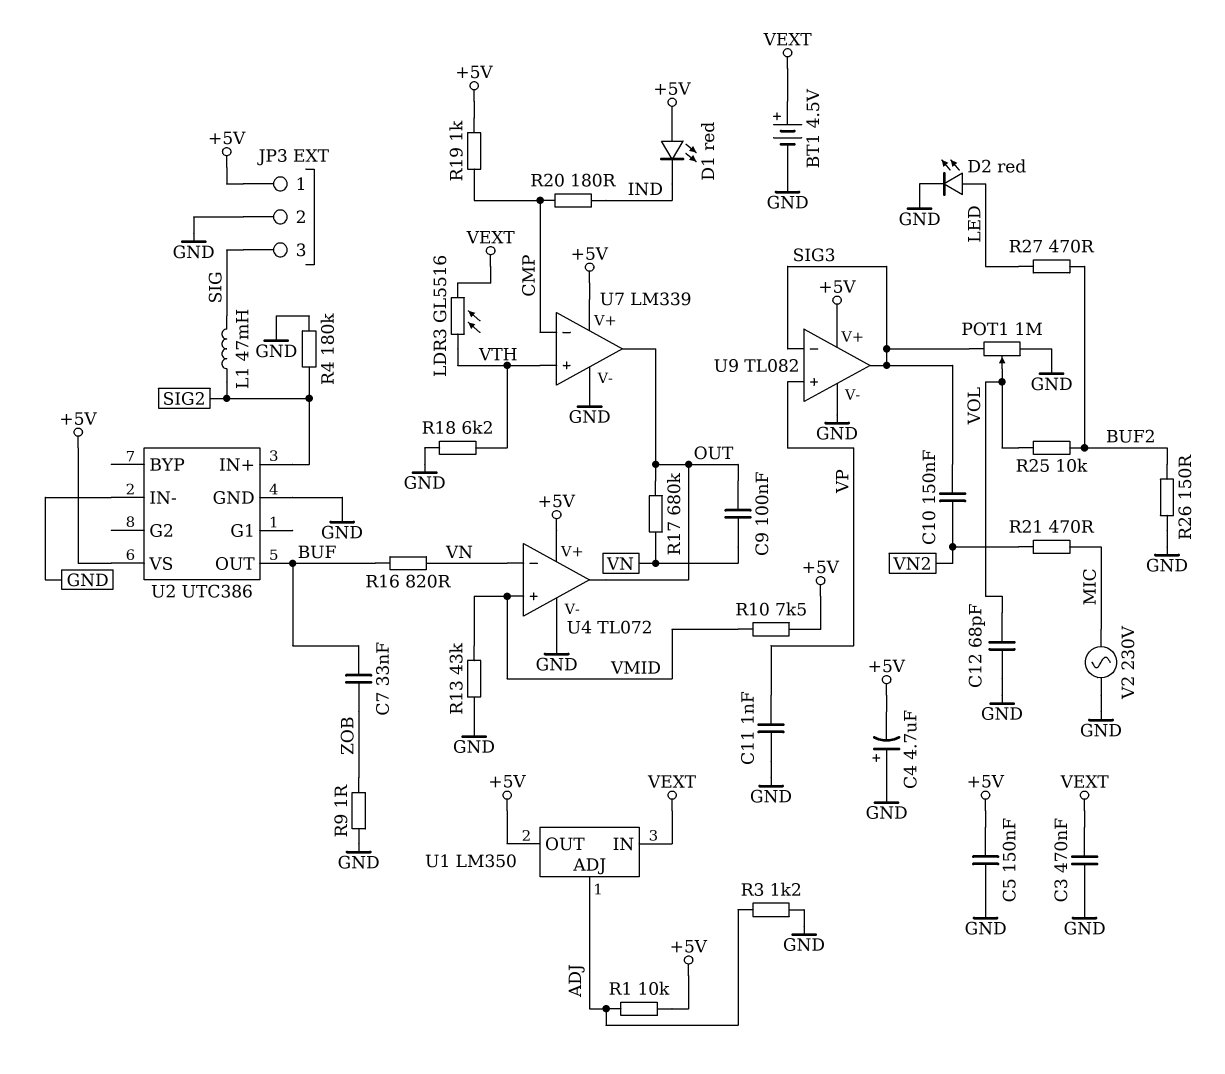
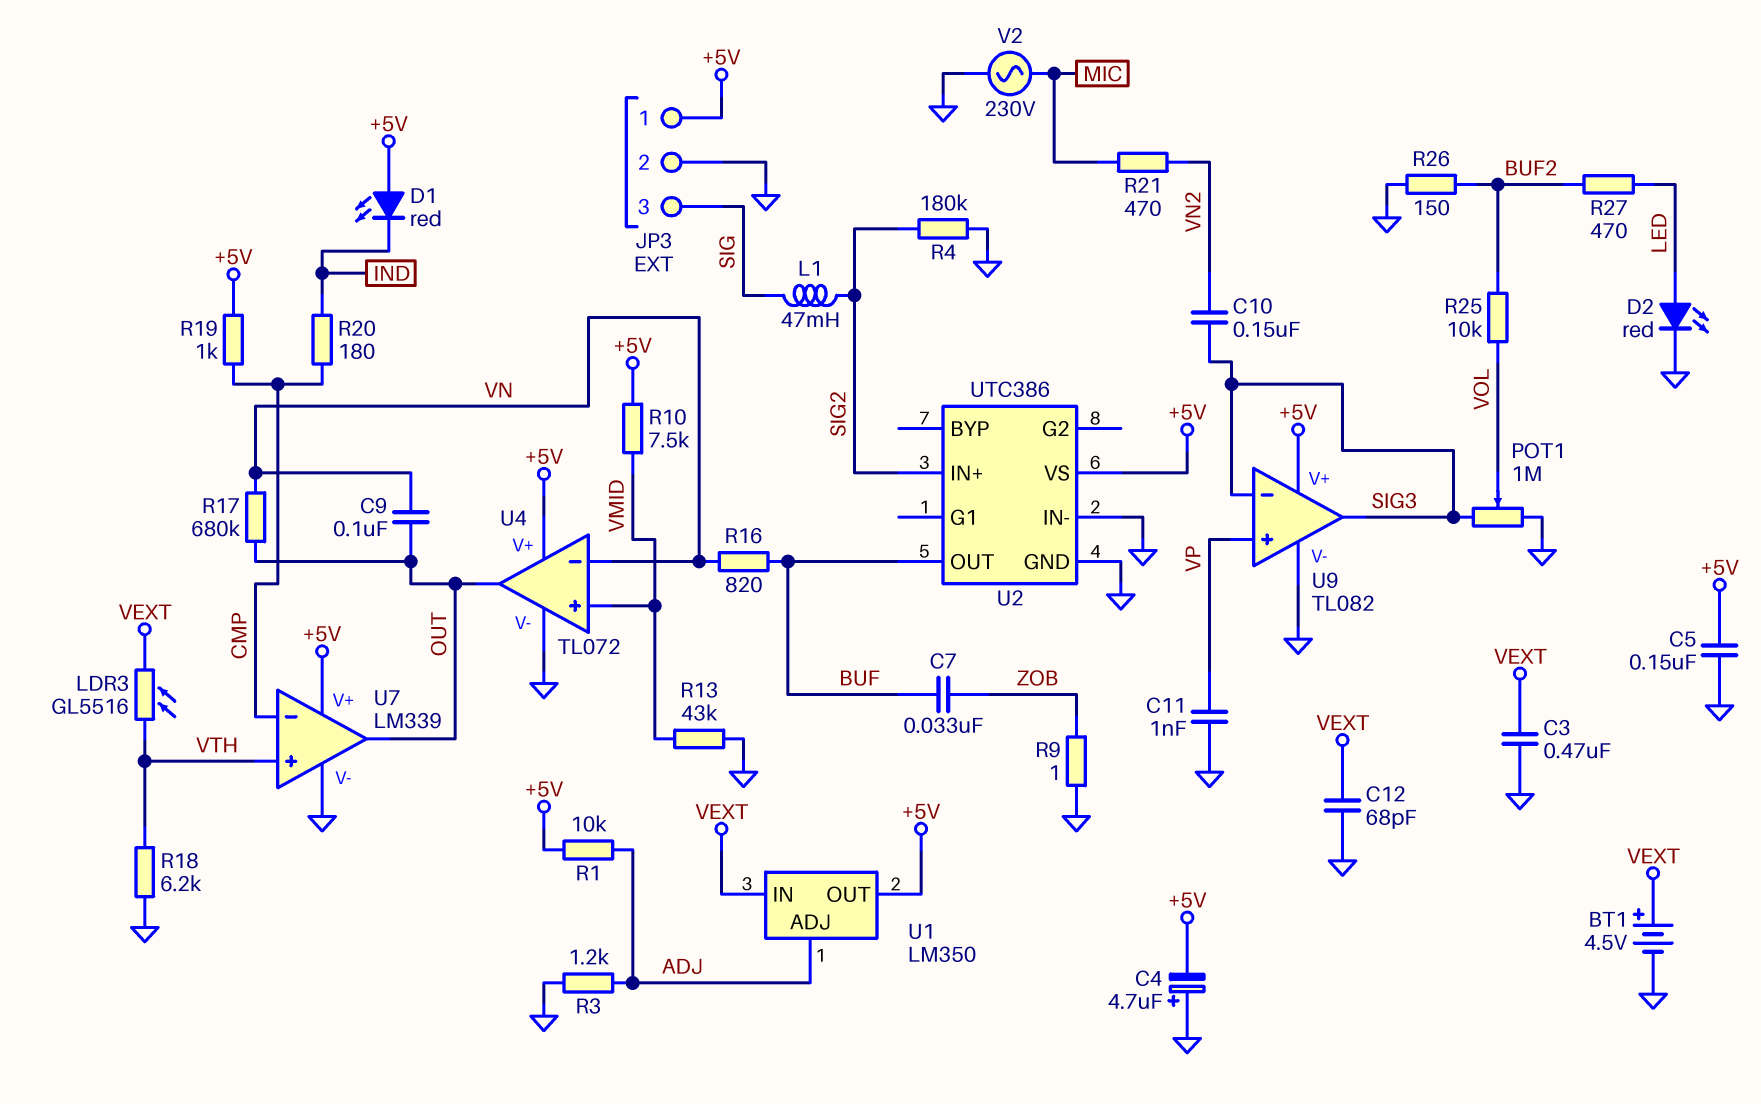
C12: 68pF (GND, VOL) -> 68pF (GND, VEXT)

